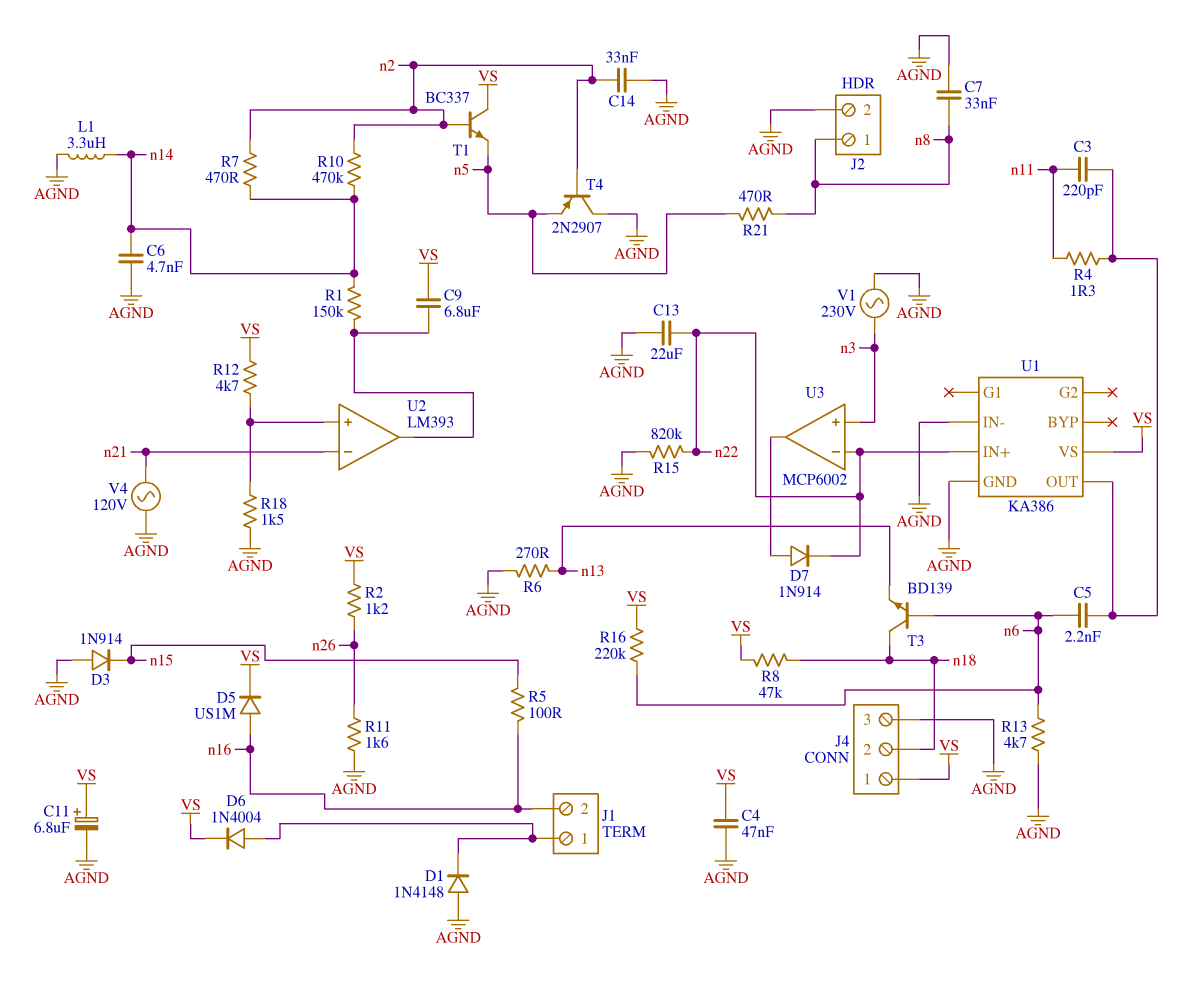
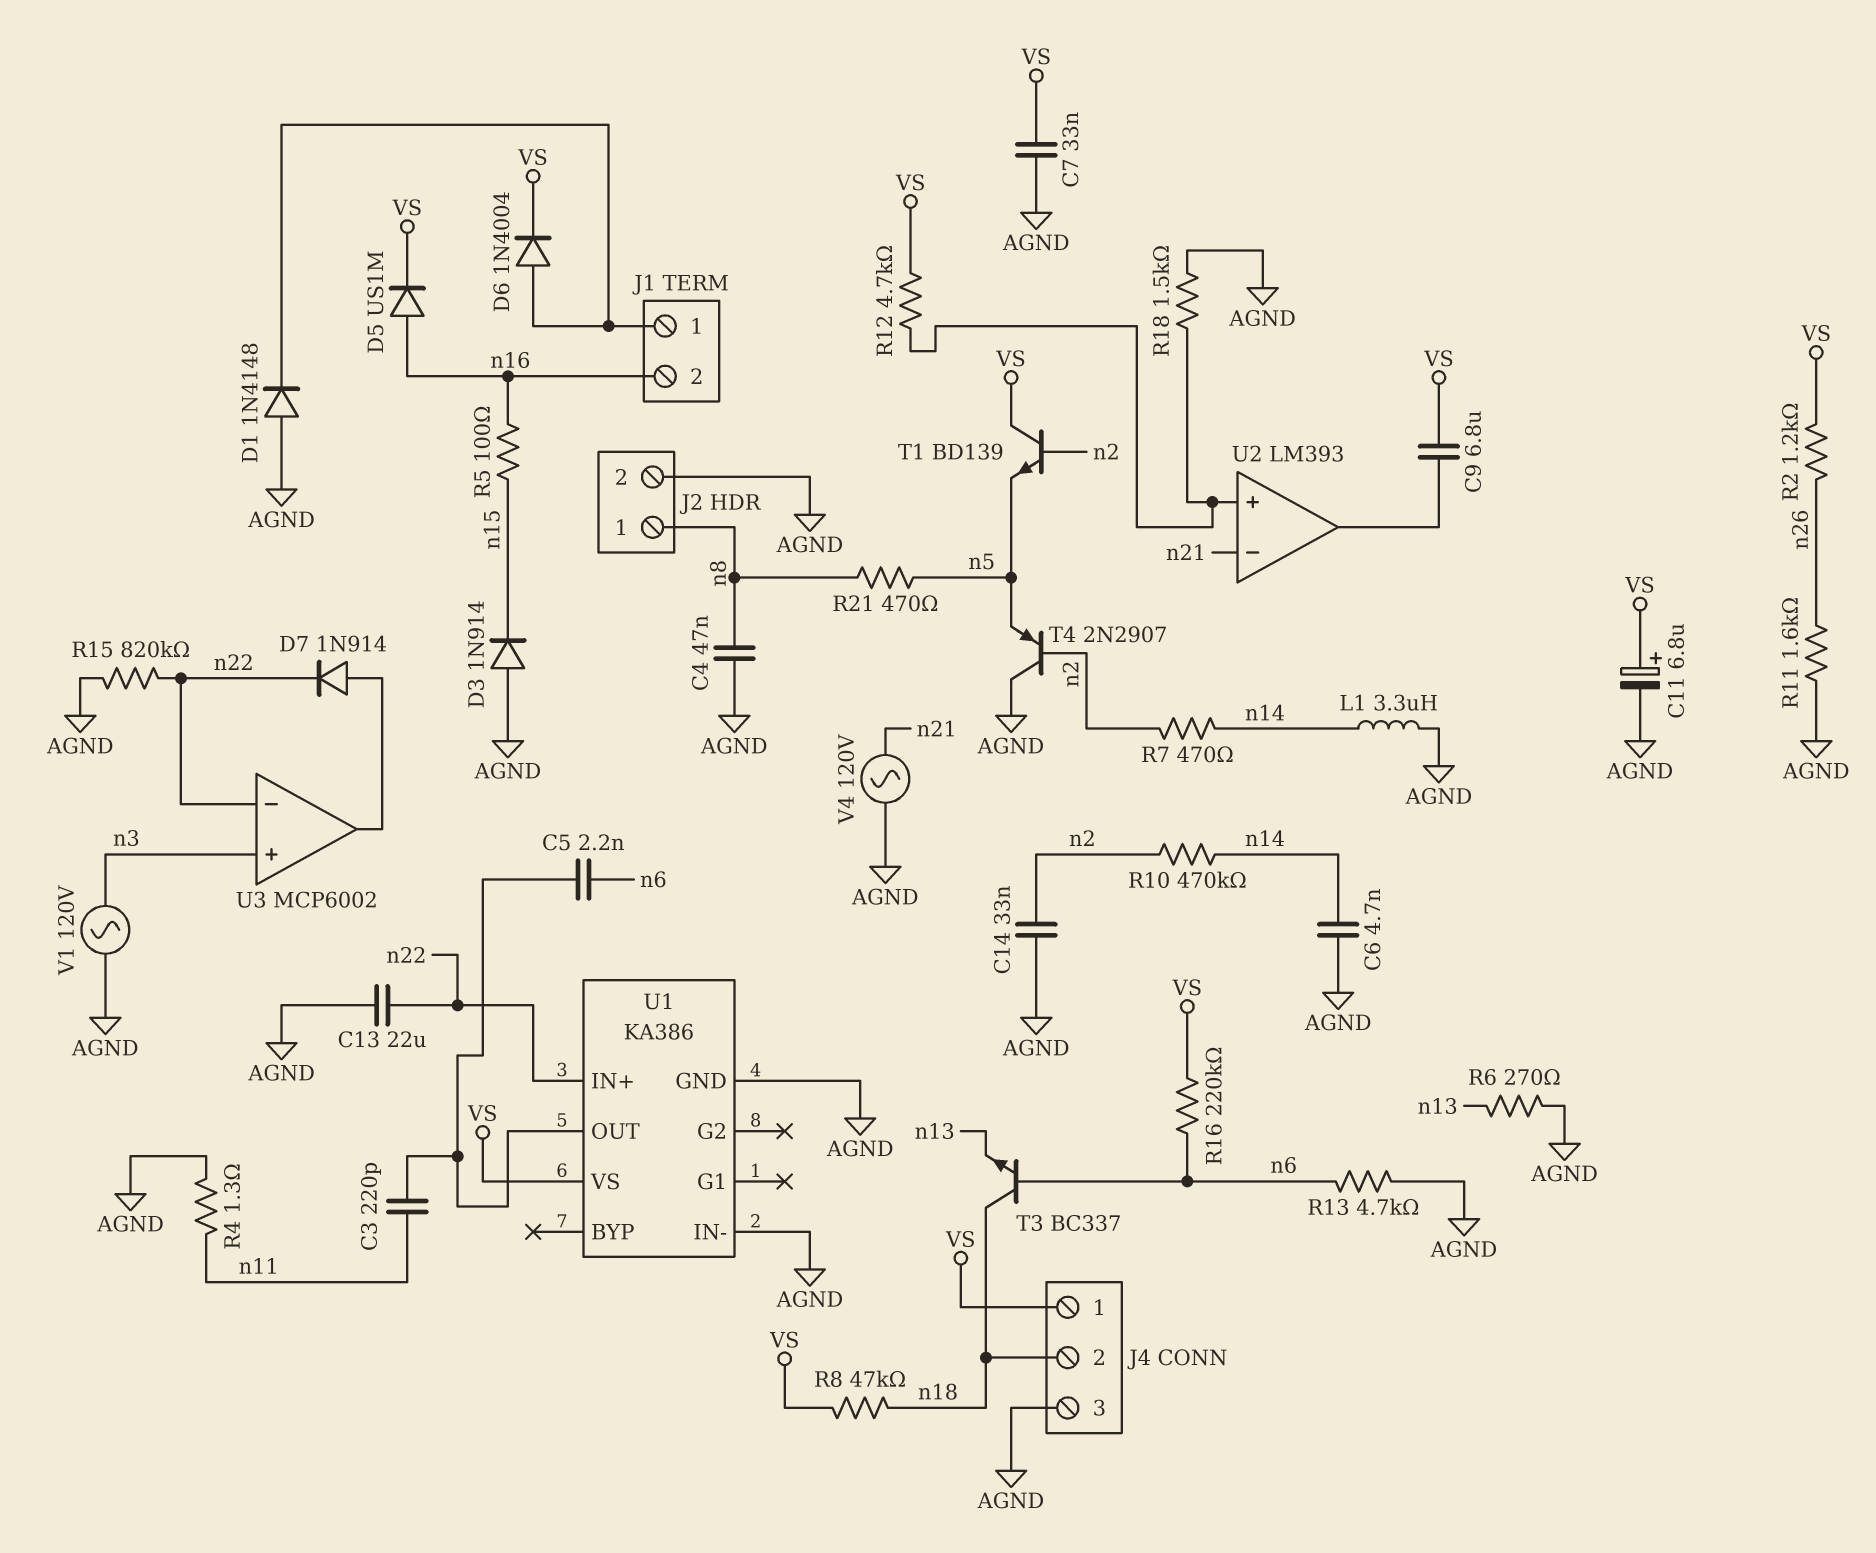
C4: 47nF (AGND, VS) -> 47nF (AGND, n8)
C7: 33nF (AGND, n8) -> 33nF (AGND, VS)
R1: 150k (U2/out, n14) -> none
R4: 1.3 (U1/OUT, n11) -> 1.3 (AGND, n11)
T1: NPN BC337 (B n2, C VS, E n5) -> NPN BD139 (B n2, C VS, E n5)
T3: NPN BD139 (B n6, C n18, E n13) -> NPN BC337 (B n6, C n18, E n13)
V1: AC 230V (AGND, n3) -> AC 120V (AGND, n3)

